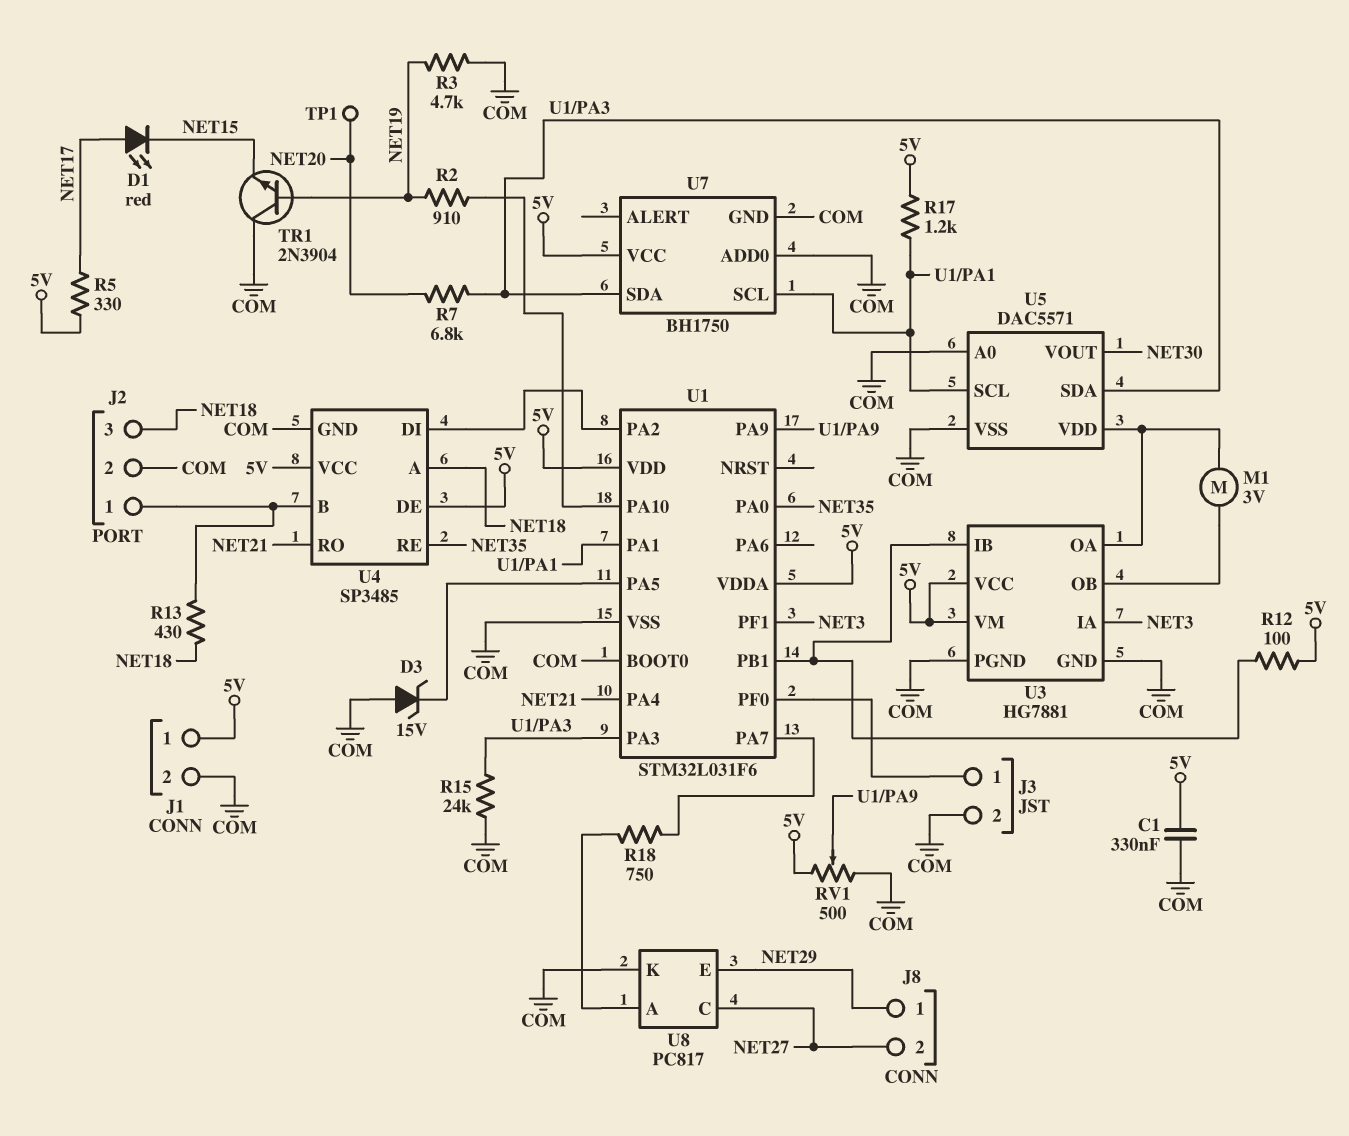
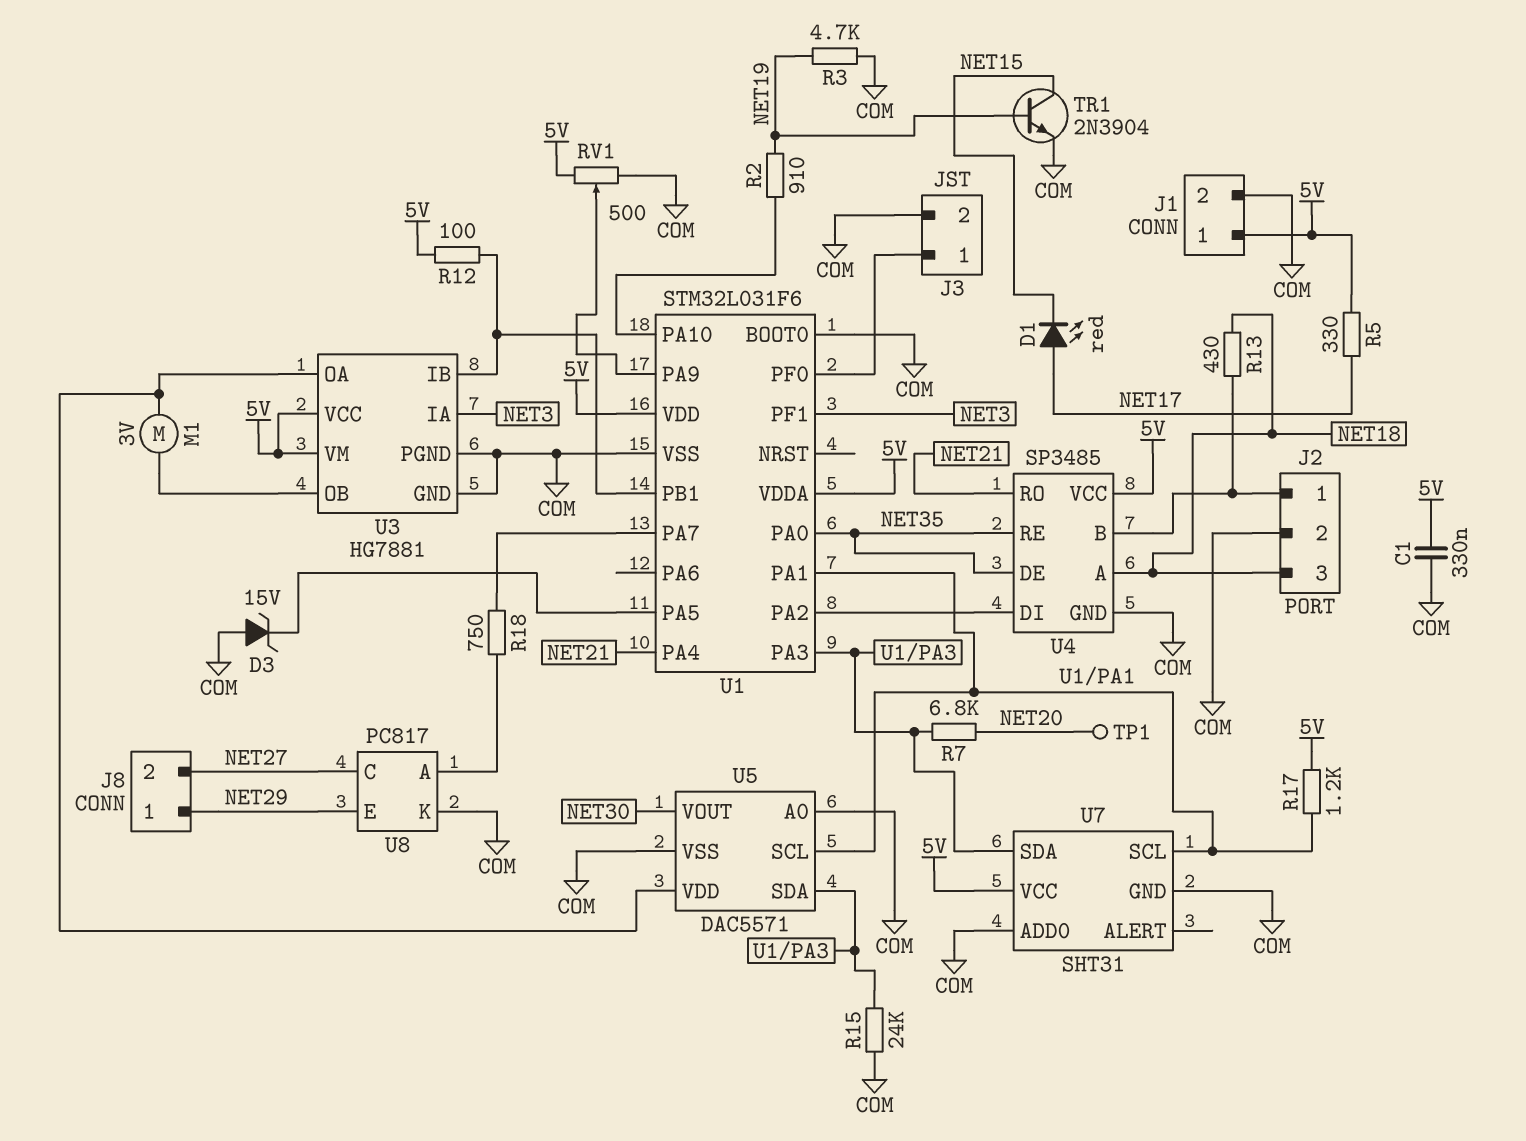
TR1: NPN 2N3904 (B NET19, C COM, E NET15) -> NPN 2N3904 (B NET19, C NET15, E COM)
U4 pin DE: 5V -> NET35
U7: BH1750 -> SHT31

